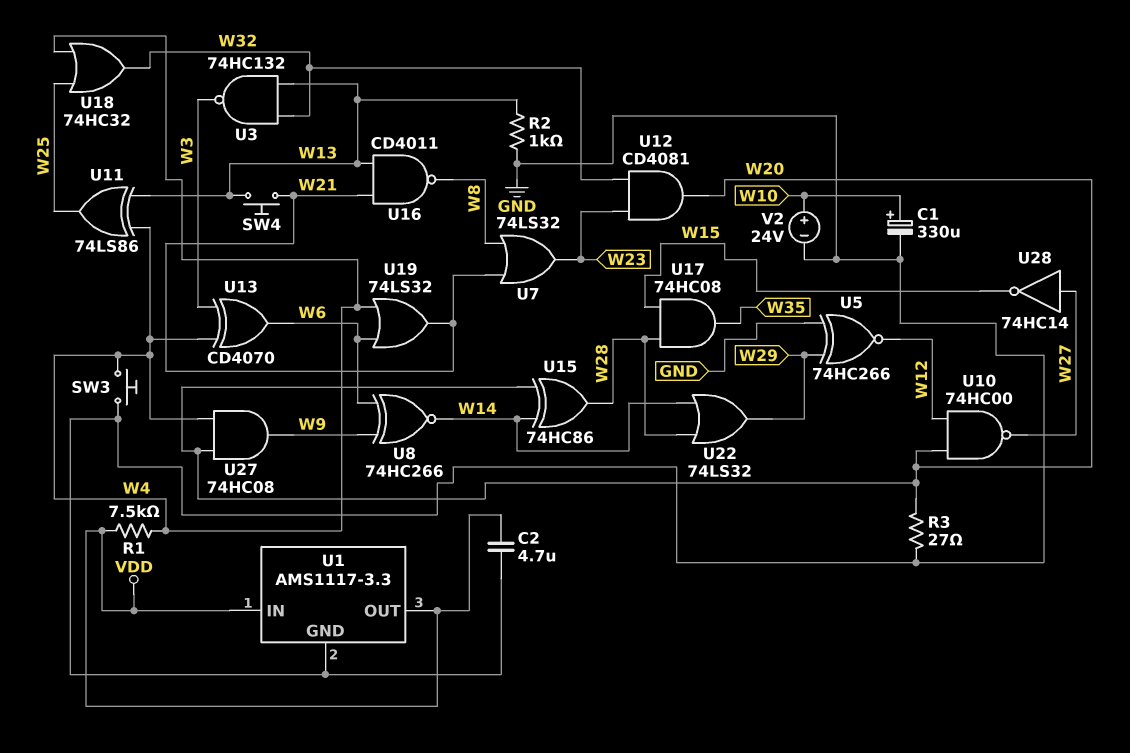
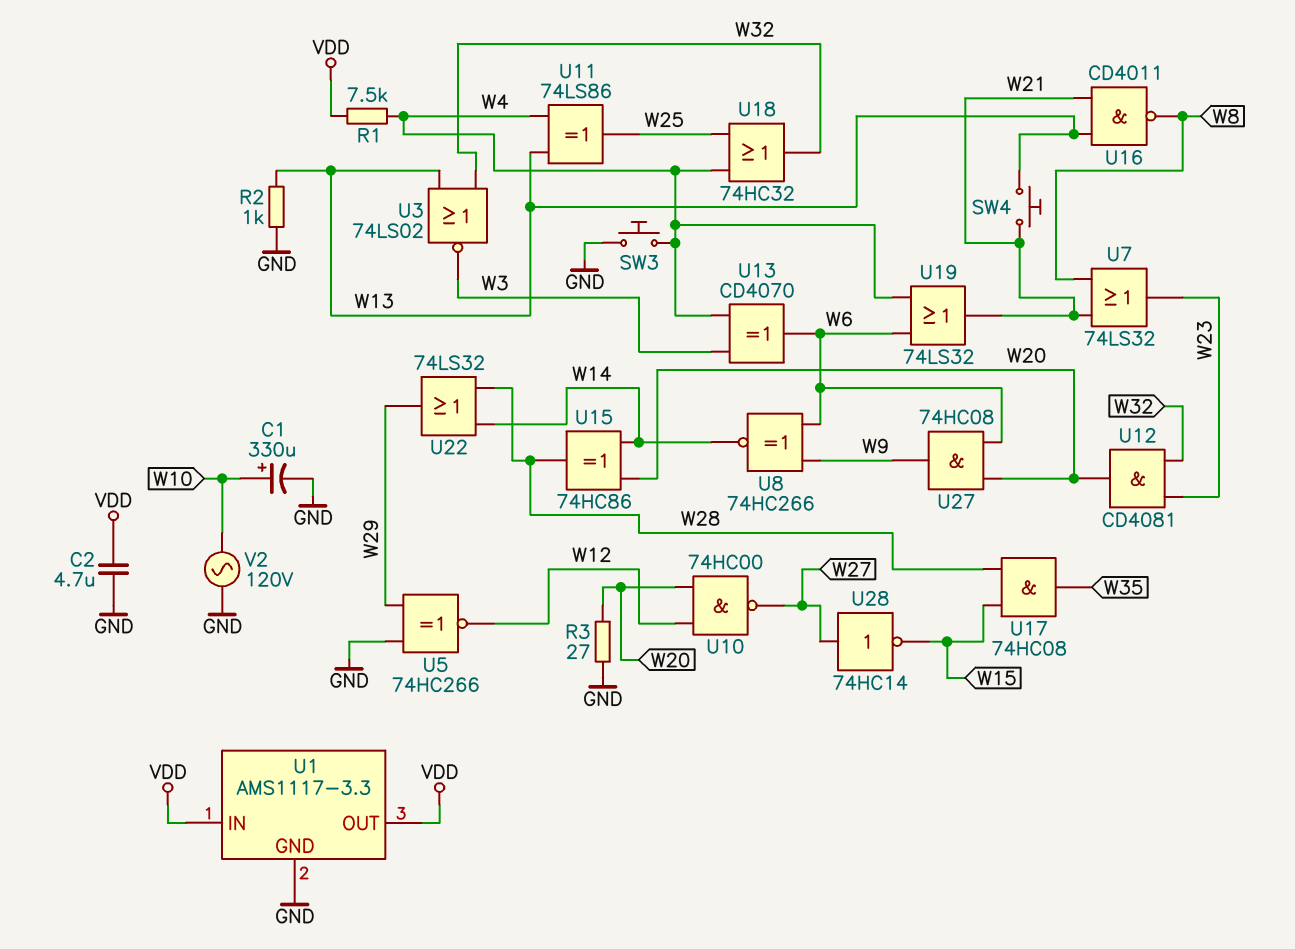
U3: NAND 74HC132 (in W13, in W32, out W3) -> NOR 74LS02 (in W13, in W32, out W3)
U27: AND 74HC08 (in W4, in W20, out W9) -> AND 74HC08 (in W6, in W20, out W9)
V2: 24V (plus W10, minus GND) -> AC 120V (GND, W10)

